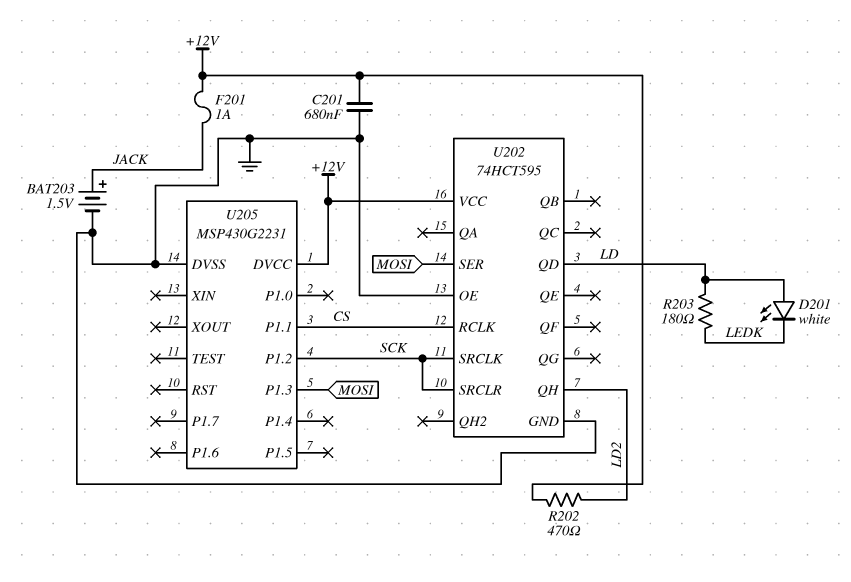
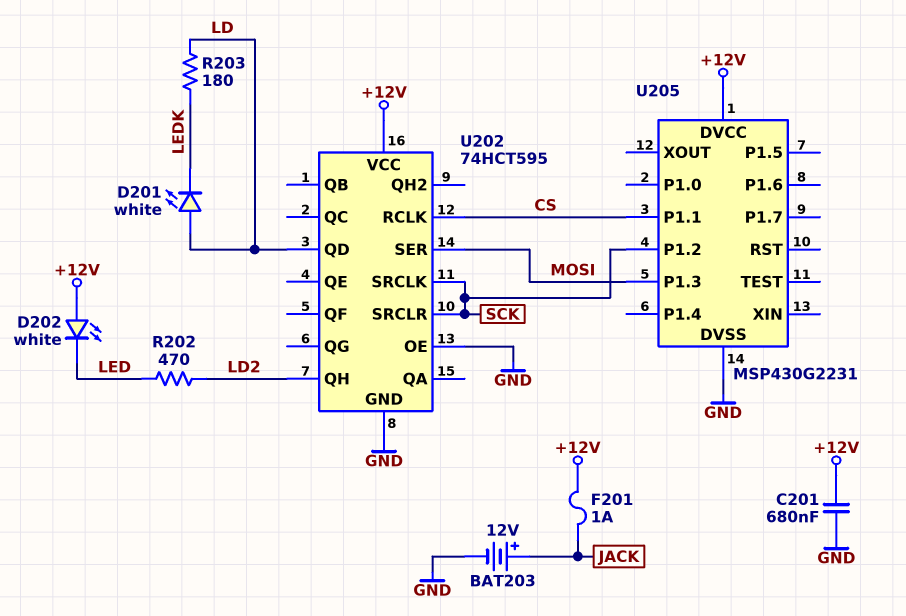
BAT203: 1.5V (plus JACK, minus GND) -> 12V (plus JACK, minus GND)
D202: none -> LED white (A +12V, K LED)
R202: 470 (+12V, LD2) -> 470 (LD2, LED)

